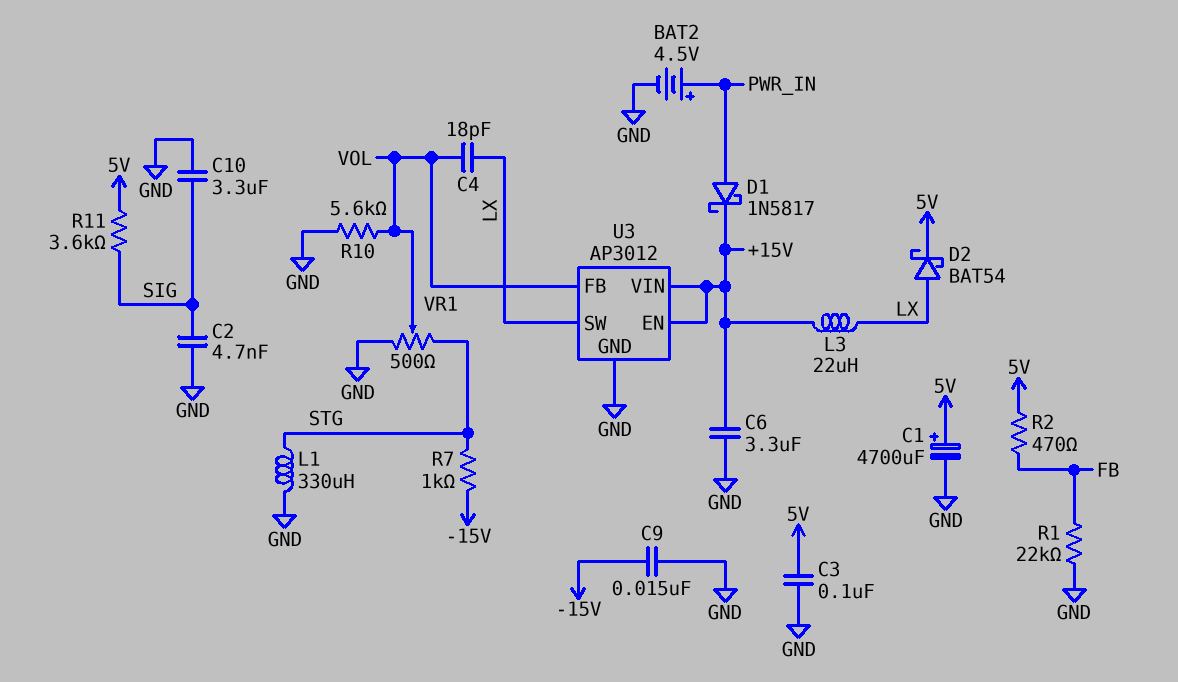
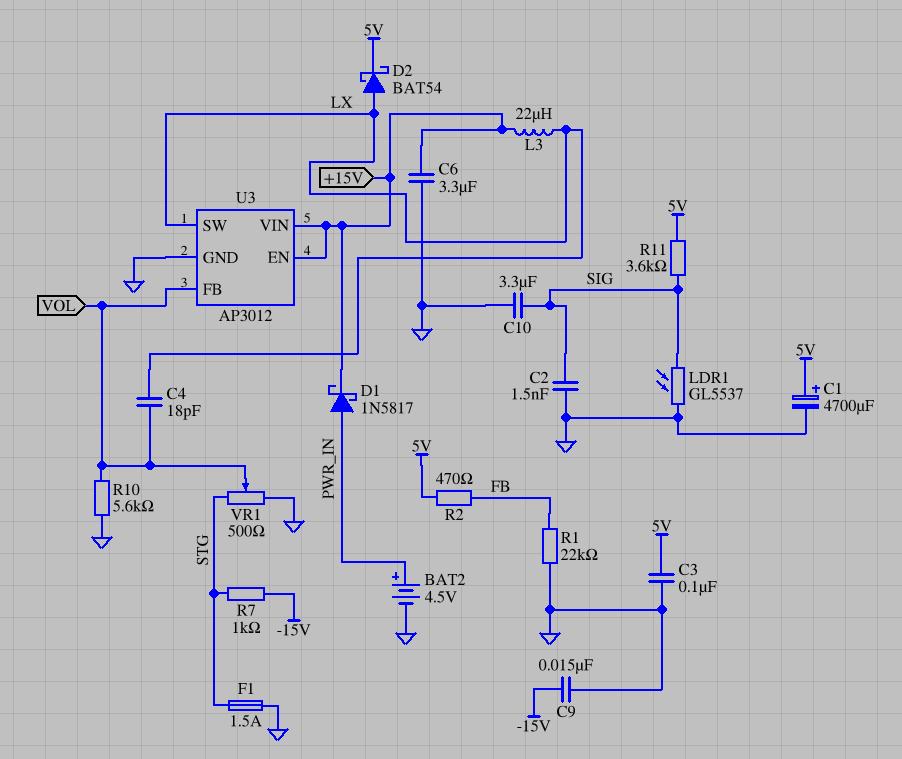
C2: 4.7nF (GND, SIG) -> 1.5nF (GND, SIG)
F1: none -> 1.5A (GND, STG)
L1: 330uH (GND, STG) -> none
LDR1: none -> GL5537 (GND, SIG)

